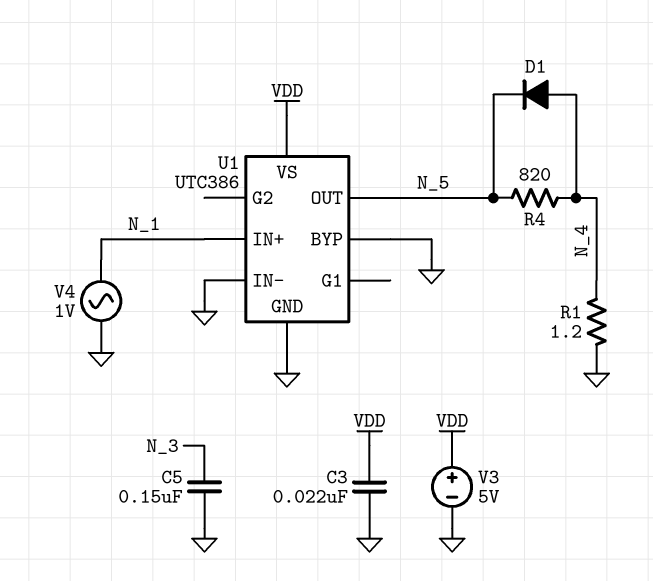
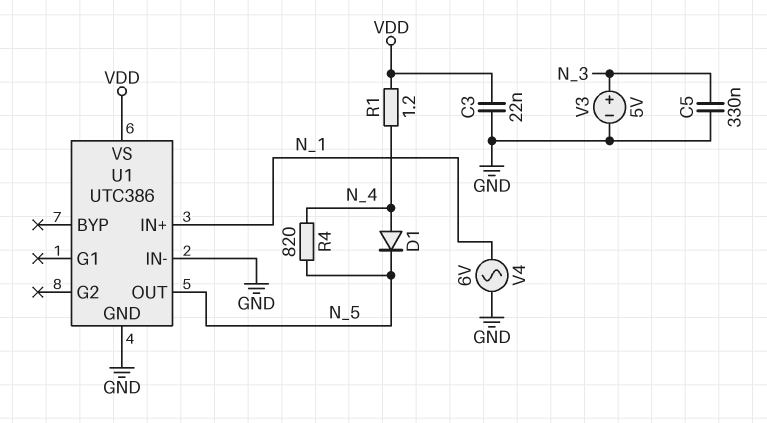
C5: 150nF (GND, N_3) -> 330nF (GND, N_3)
R1: 1.2 (GND, N_4) -> 1.2 (N_4, VDD)
U1 pin BYP: GND -> none
V3: 5V (plus VDD, minus GND) -> 5V (plus N_3, minus GND)
V4: AC 1V (GND, N_1) -> AC 6V (GND, N_1)

